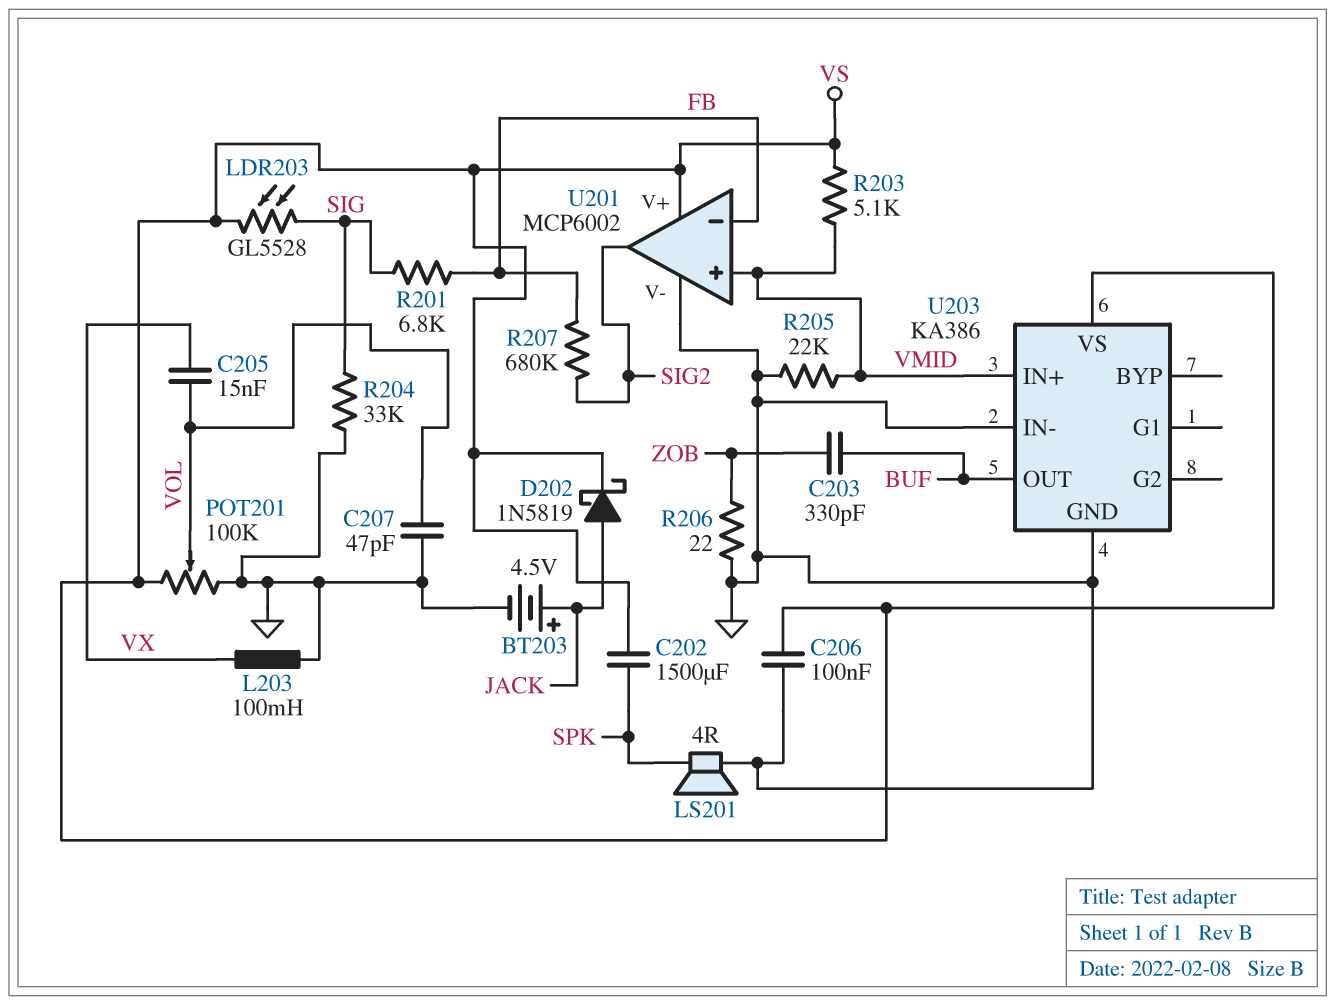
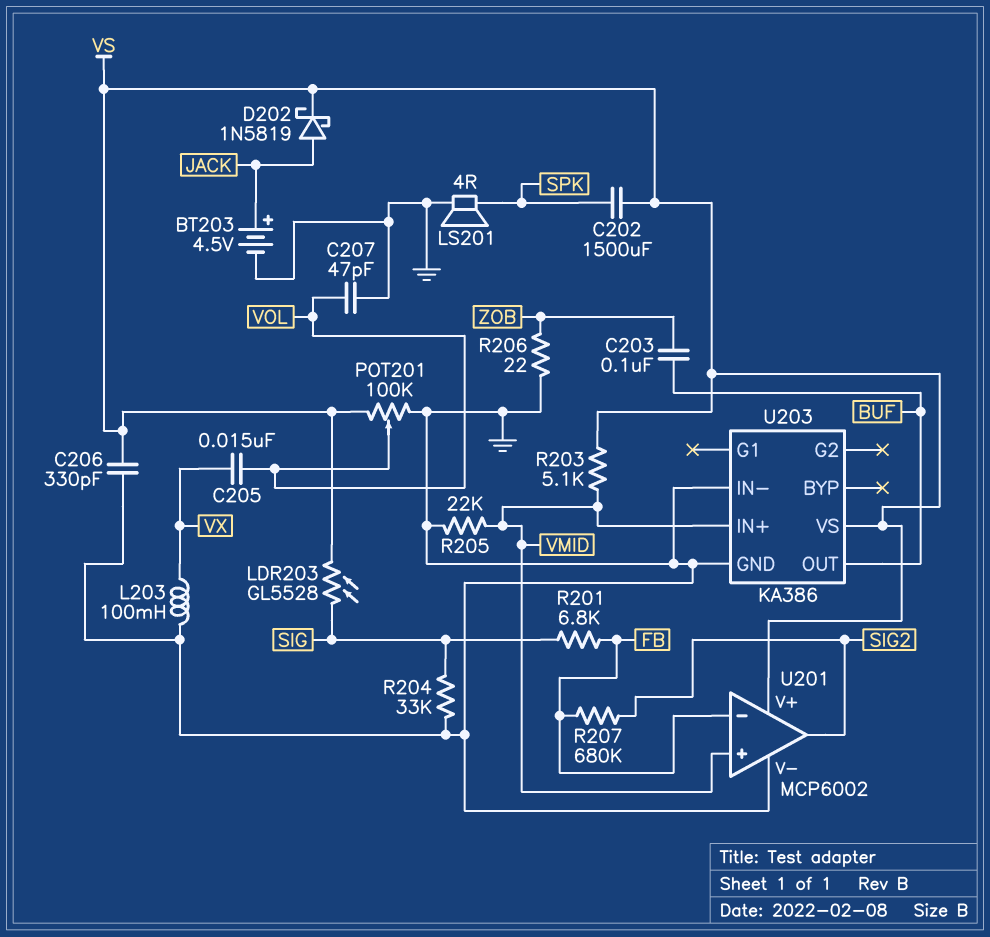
C203: 330pF (BUF, ZOB) -> 100nF (BUF, ZOB)
C206: 100nF (GND, VS) -> 330pF (GND, VS)

